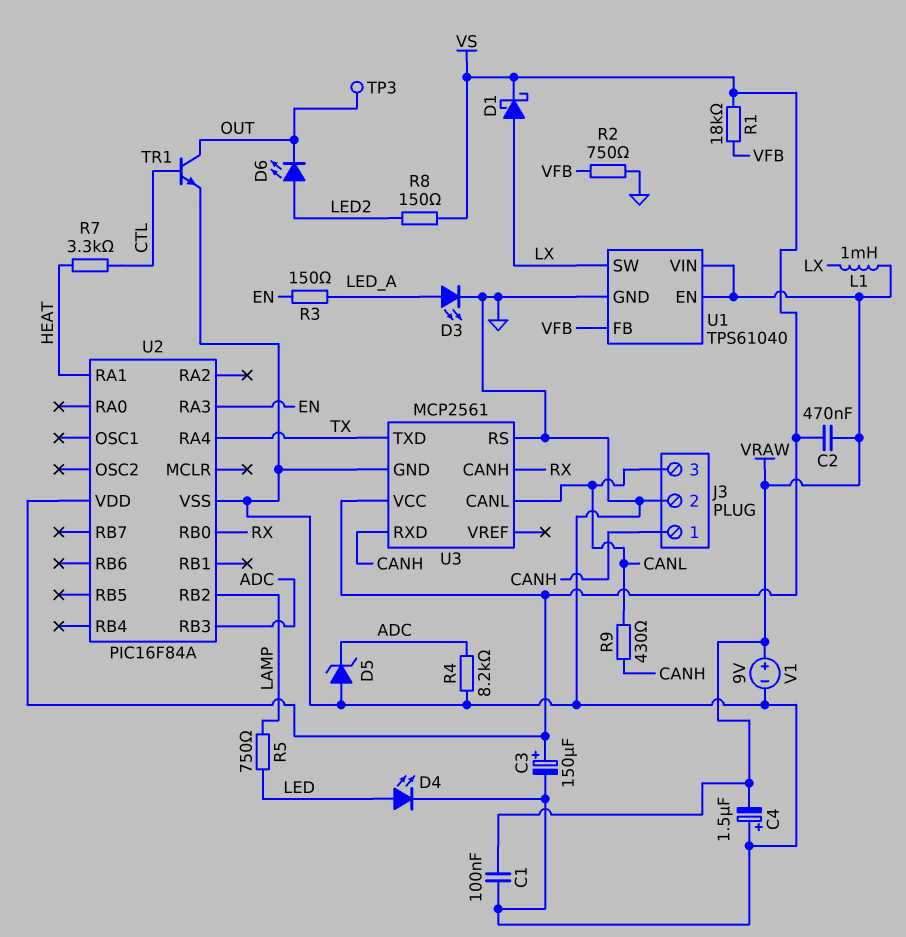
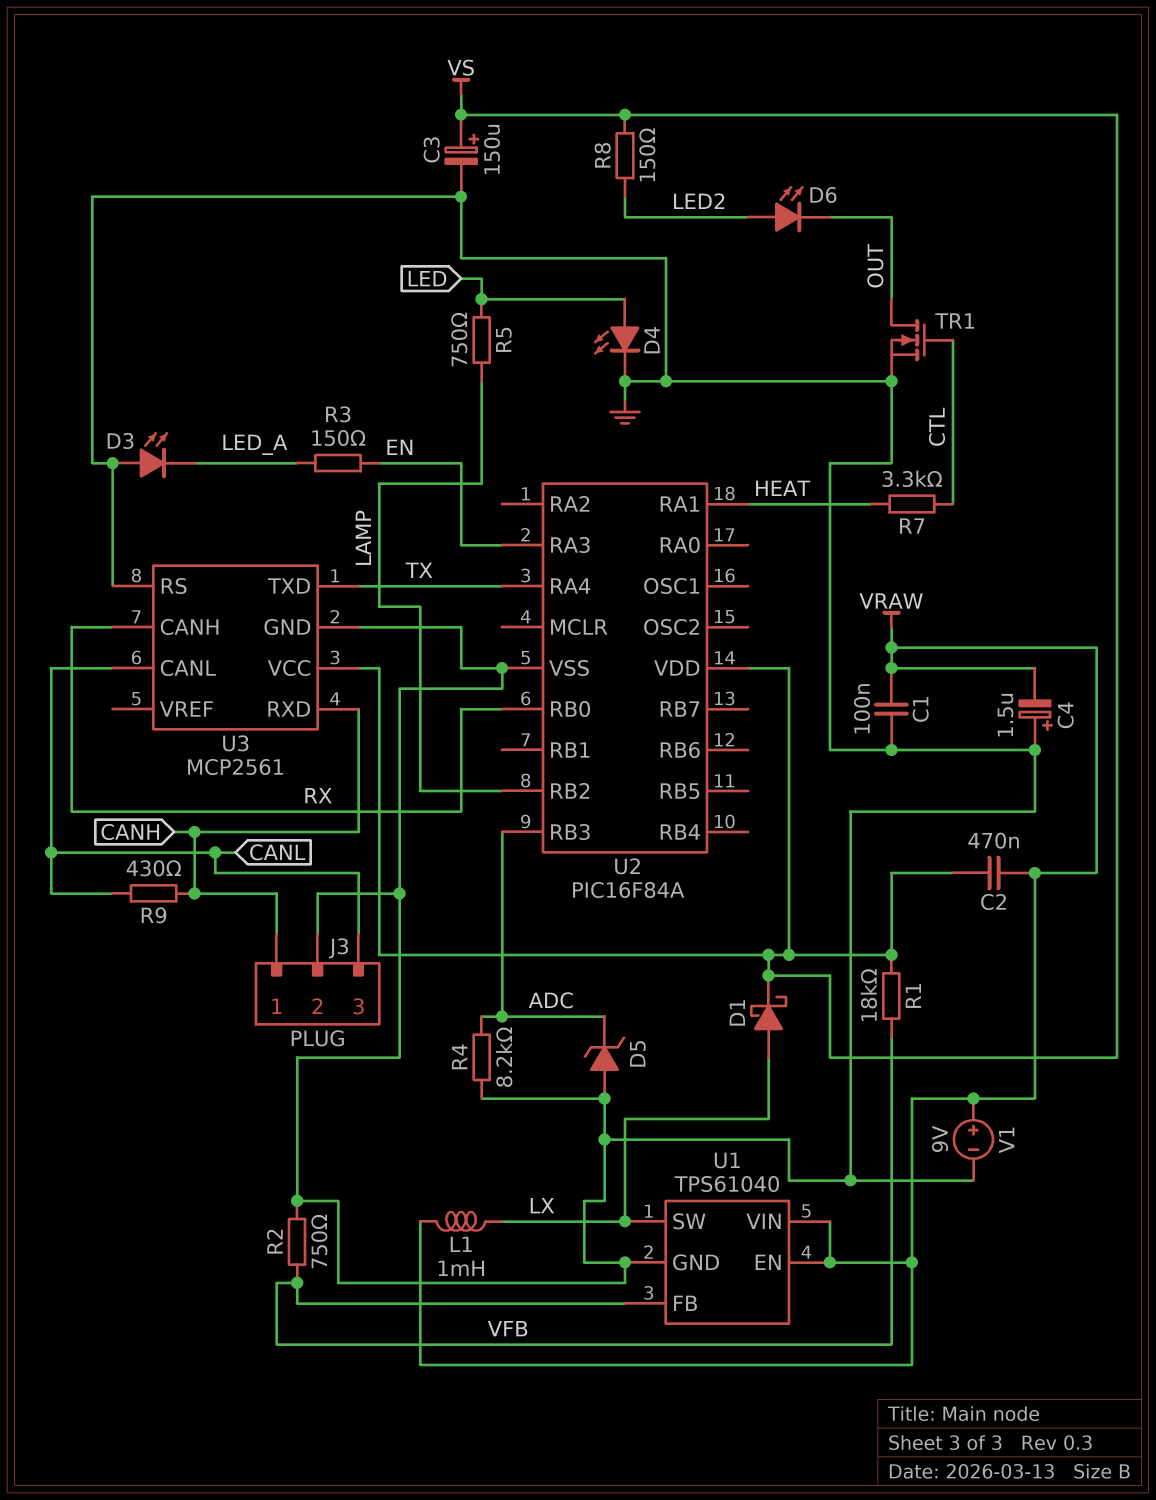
D3: LED (A LED_A, K GND) -> LED (A GND, K LED_A)
TP3: test point (OUT) -> none
TR1: NPN (B CTL, C OUT, E GND) -> NMOS (G CTL, D OUT, S GND)

